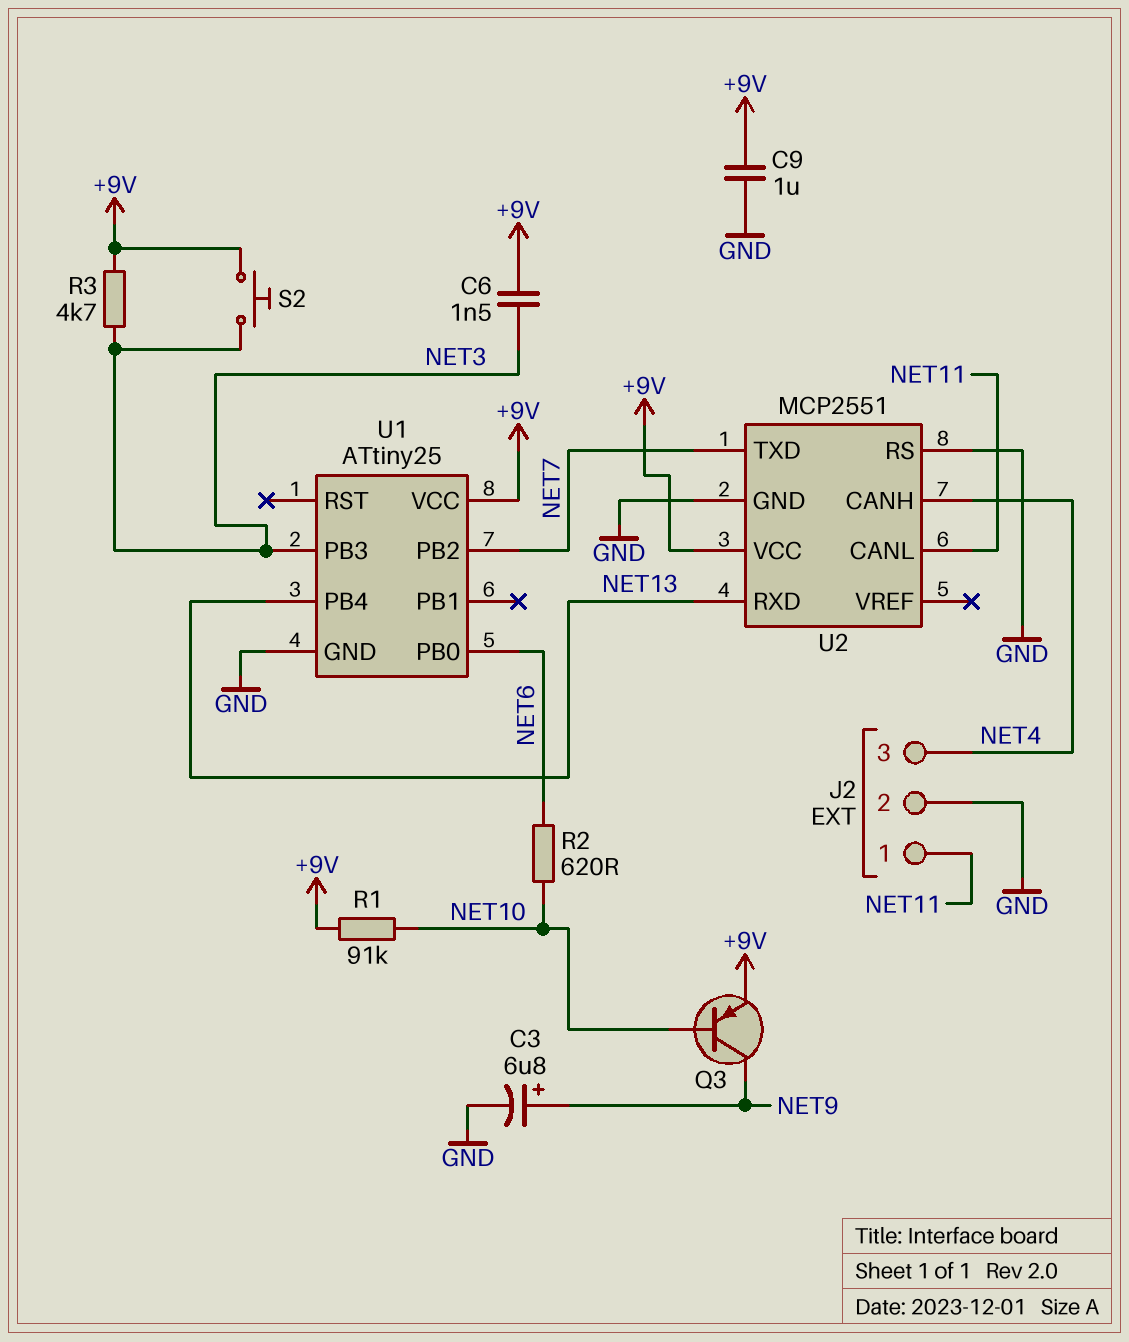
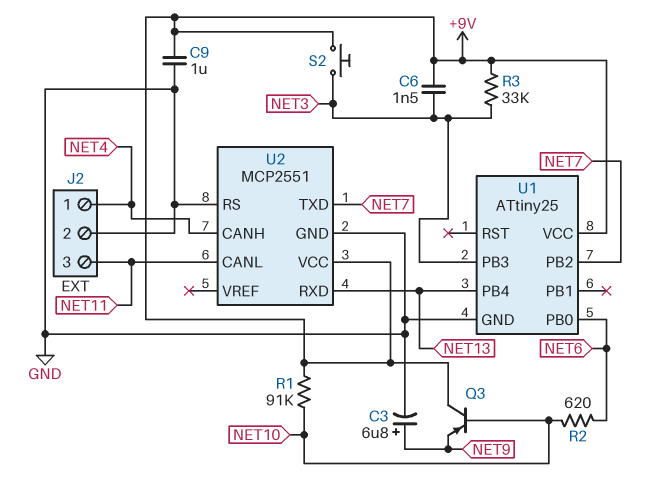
J2 pin 1: NET11 -> NET4
J2 pin 3: NET4 -> NET11
Q3: PNP (B NET10, C NET9, E +9V) -> PNP (B NET10, C +9V, E NET9)
R3: 4.7k (+9V, NET3) -> 33k (+9V, NET3)

